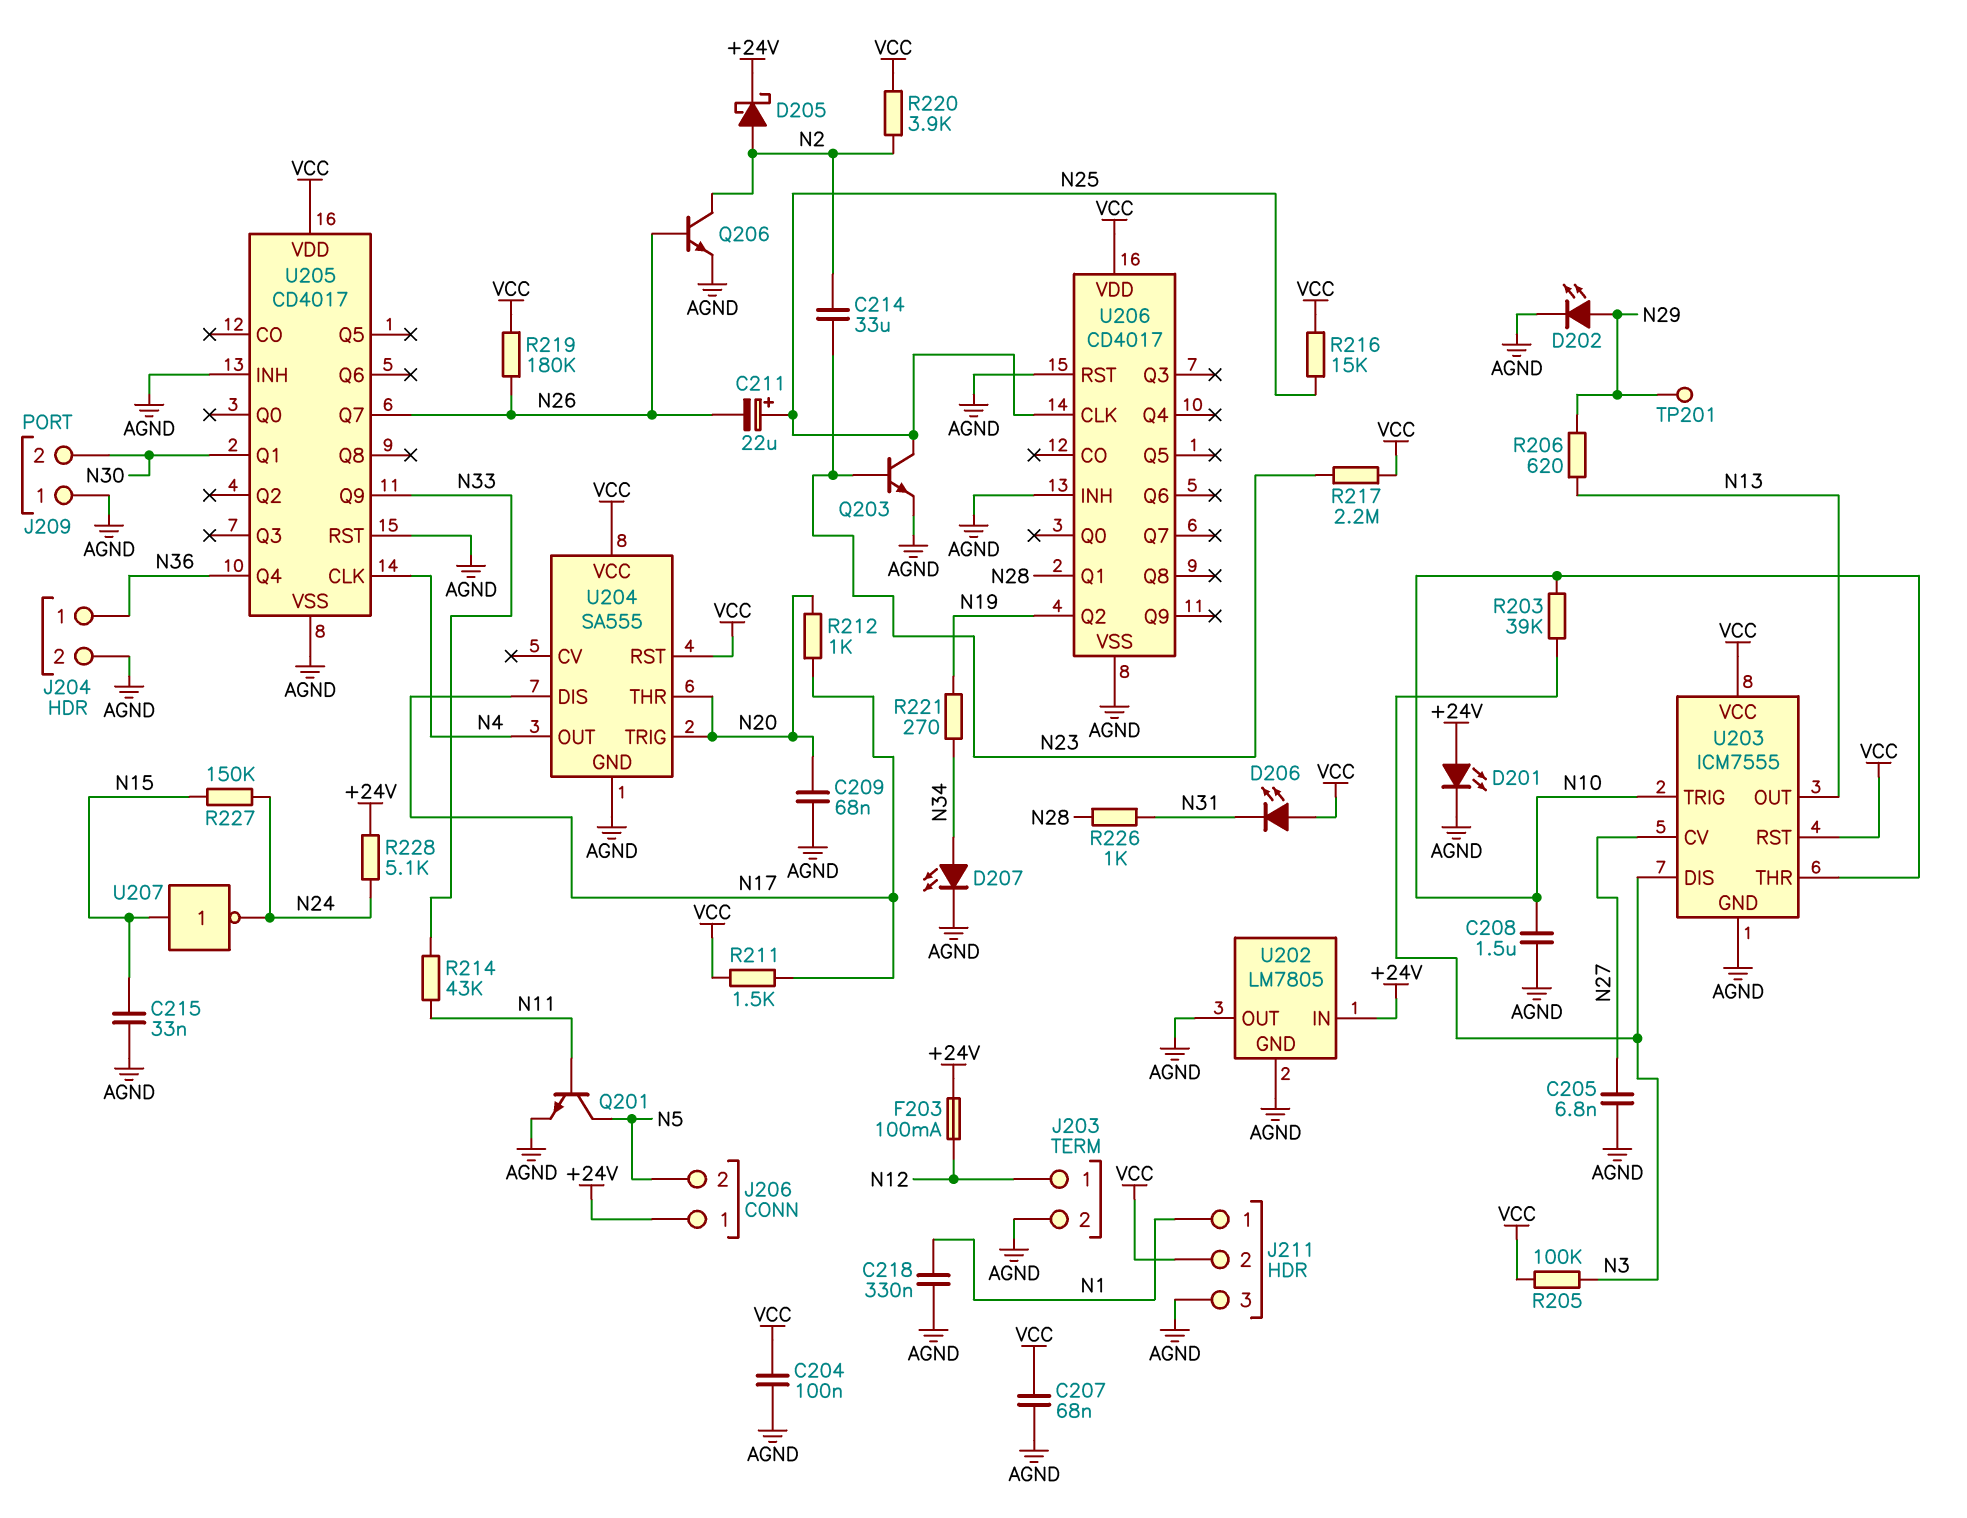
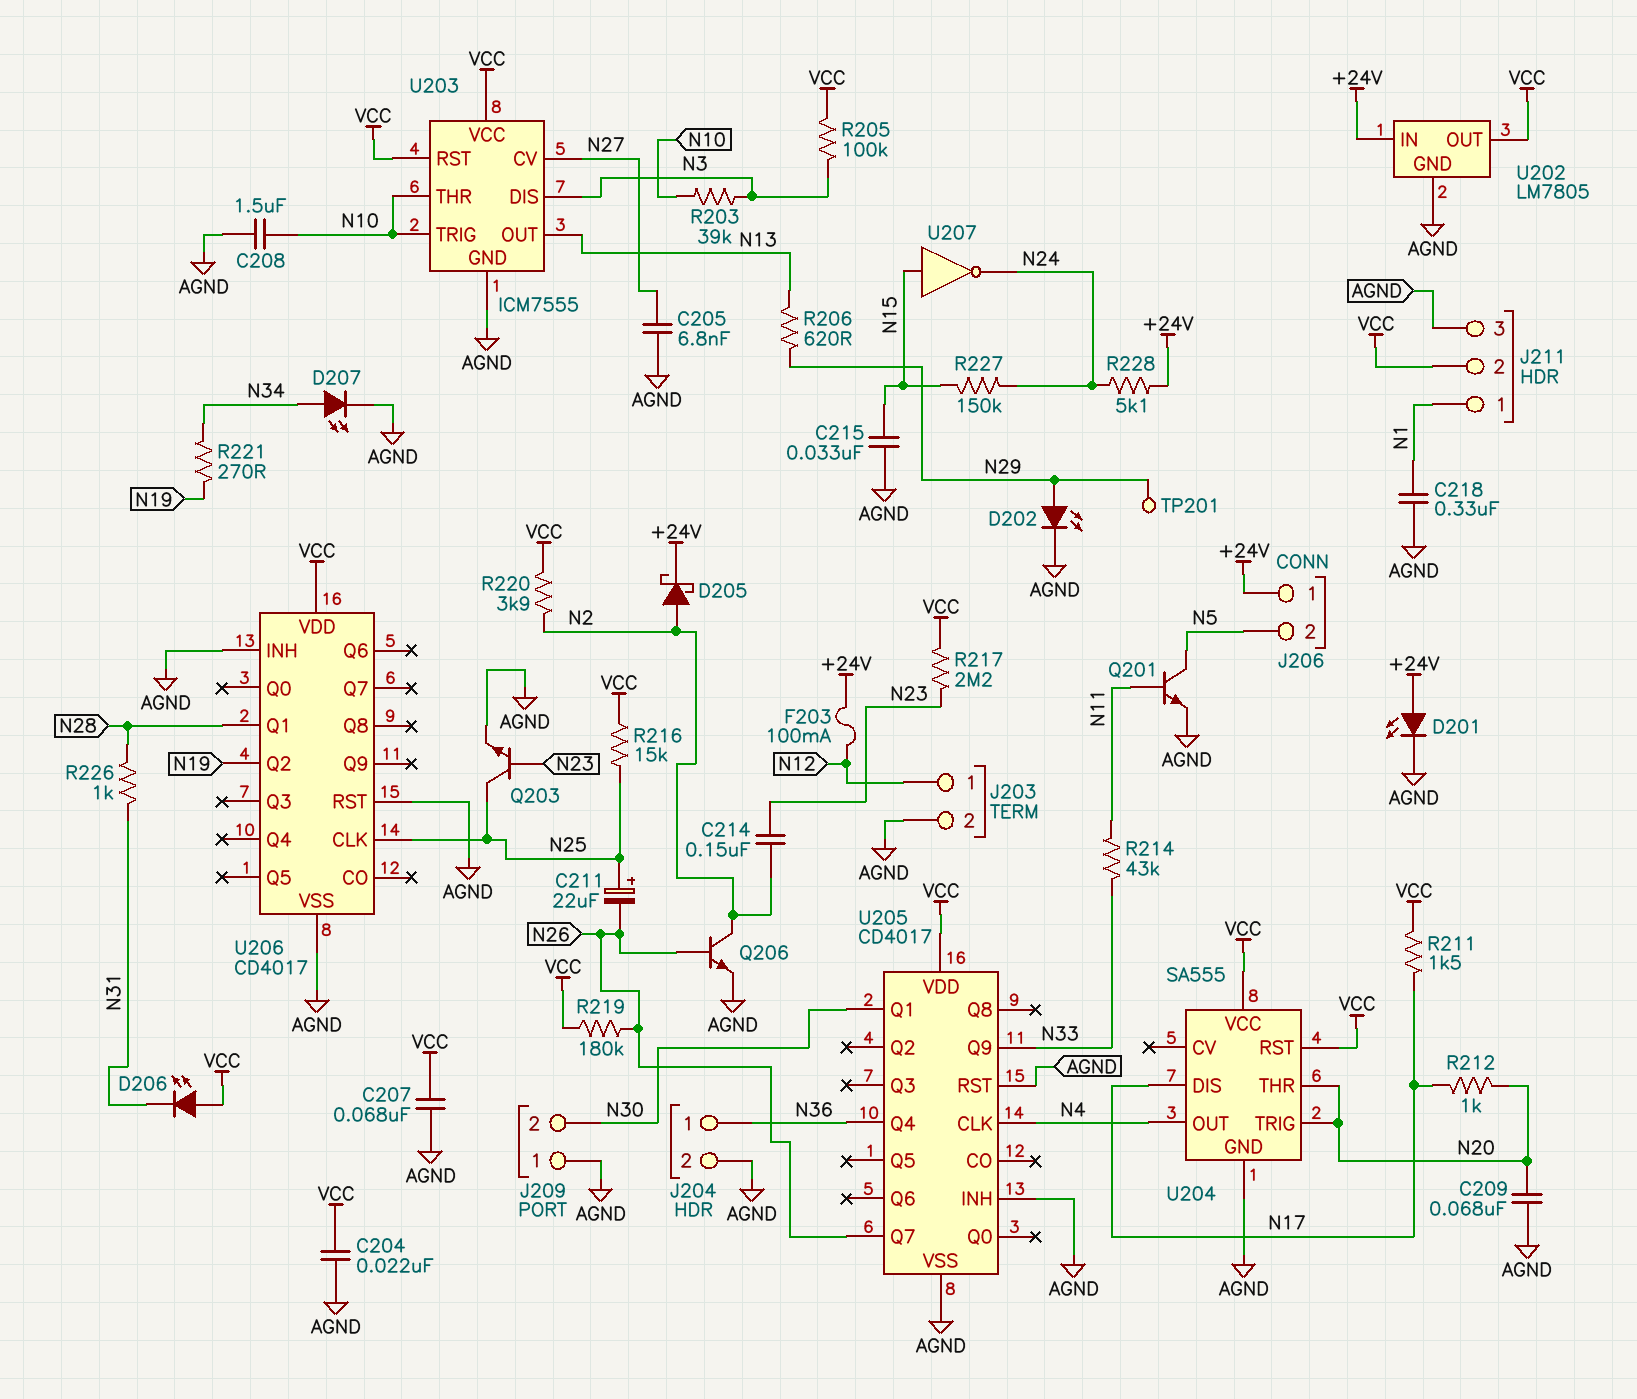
C204: 100nF (AGND, VCC) -> 22nF (AGND, VCC)
C214: 33uF (N2, N23) -> 150nF (N2, N23)
U202 pin OUT: AGND -> VCC

